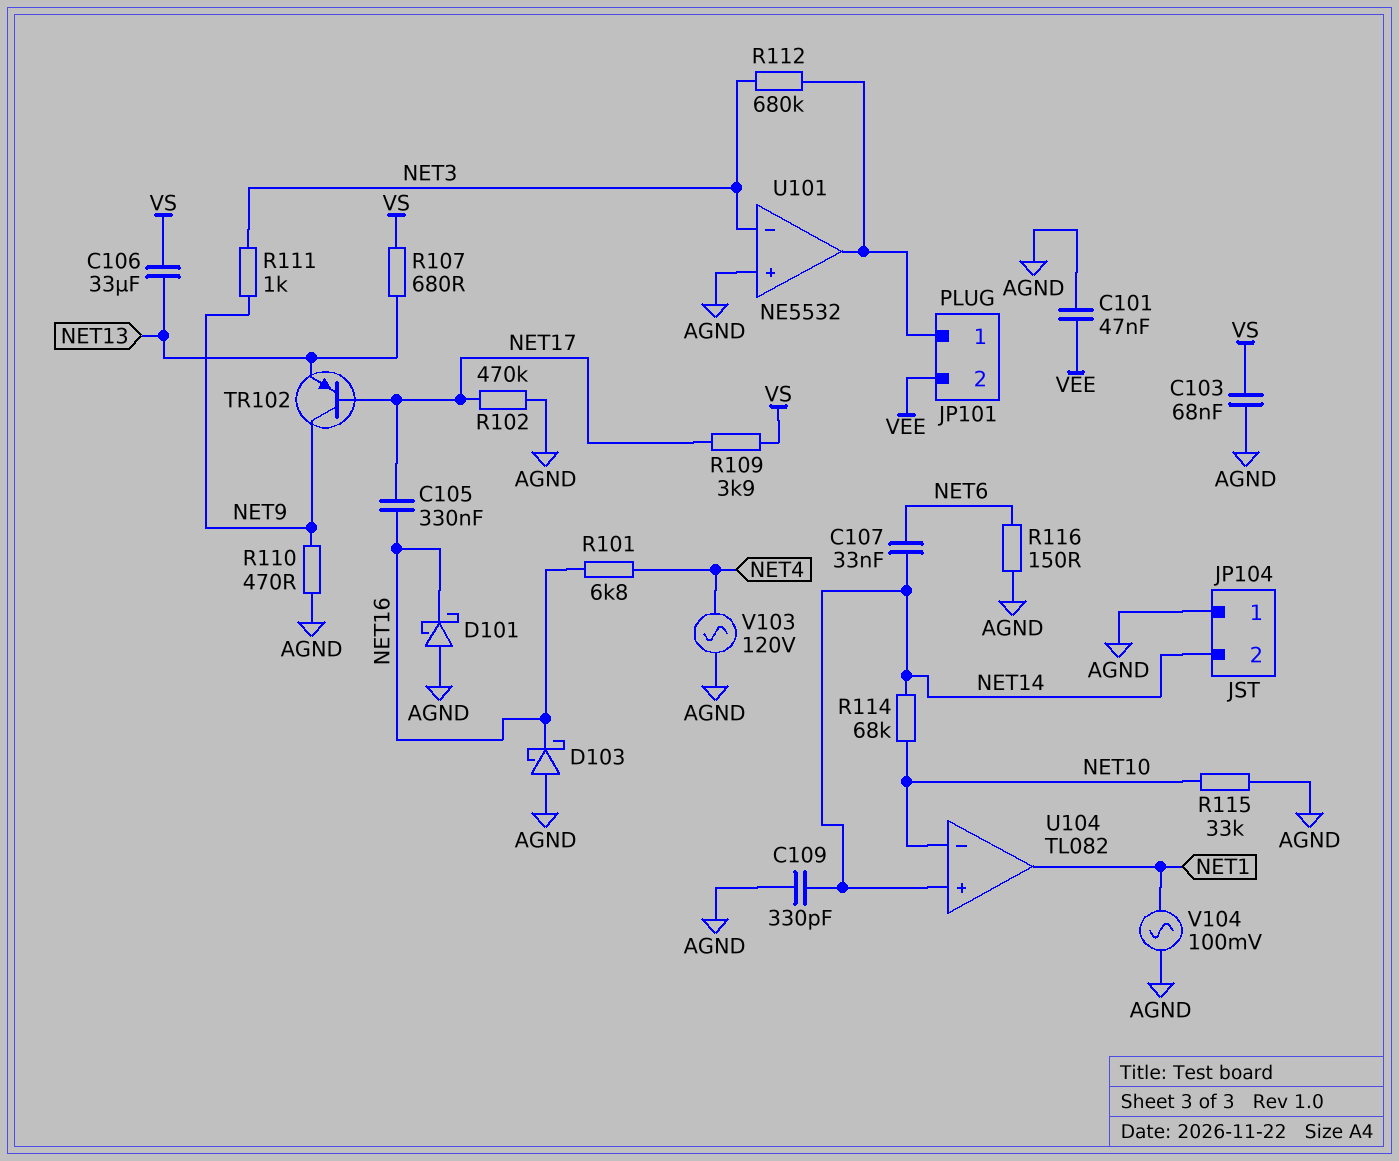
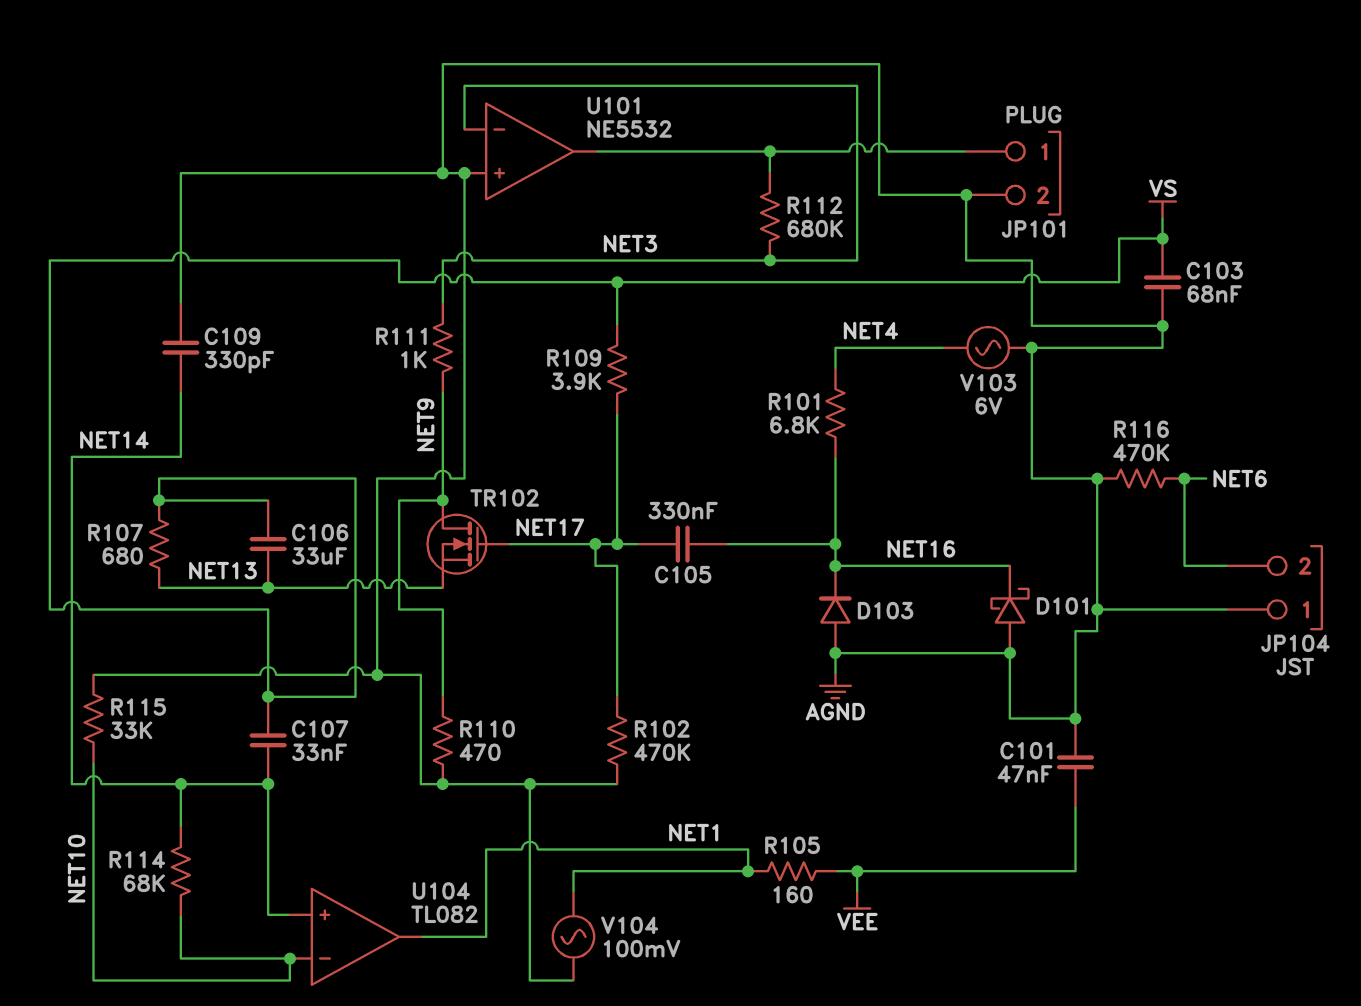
C107: 33nF (NET6, NET14) -> 33nF (NET14, VS)
D103: schottky (A AGND, K NET16) -> diode (A AGND, K NET16)
JP101 pin 2: VEE -> AGND
JP104 pin 2: NET14 -> NET6
R105: none -> 160 (NET1, VEE)
R116: 150 (AGND, NET6) -> 470k (AGND, NET6)
TR102: PNP (B NET17, C NET9, E NET13) -> NMOS (G NET17, D NET9, S NET13)
V103: AC 120V (AGND, NET4) -> AC 6V (AGND, NET4)

